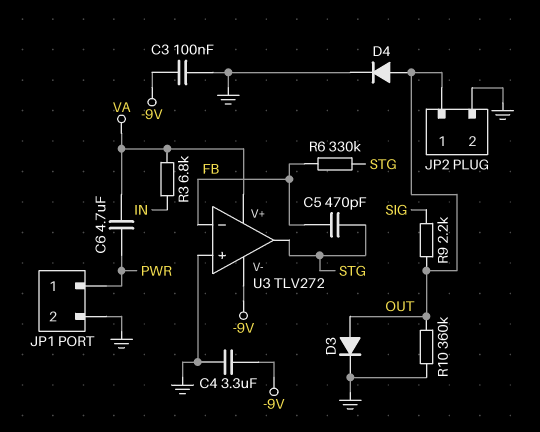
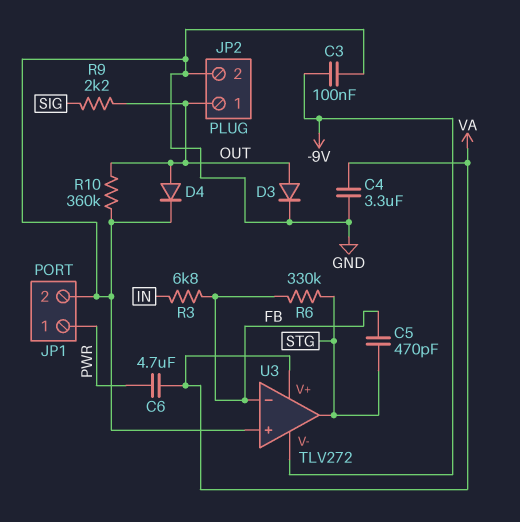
C4: 3.3uF (-9V, GND) -> 3.3uF (GND, VA)
R3: 6.8k (IN, VA) -> 6.8k (FB, IN)

